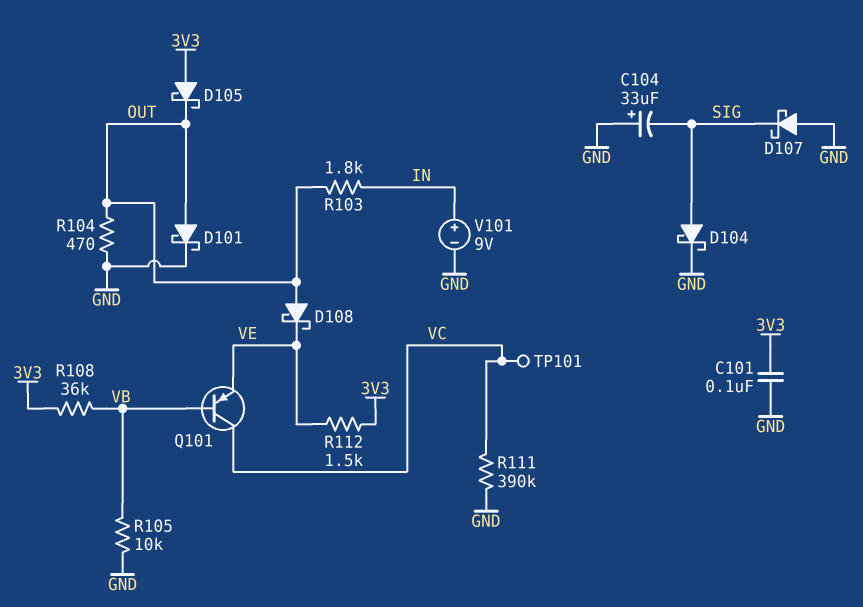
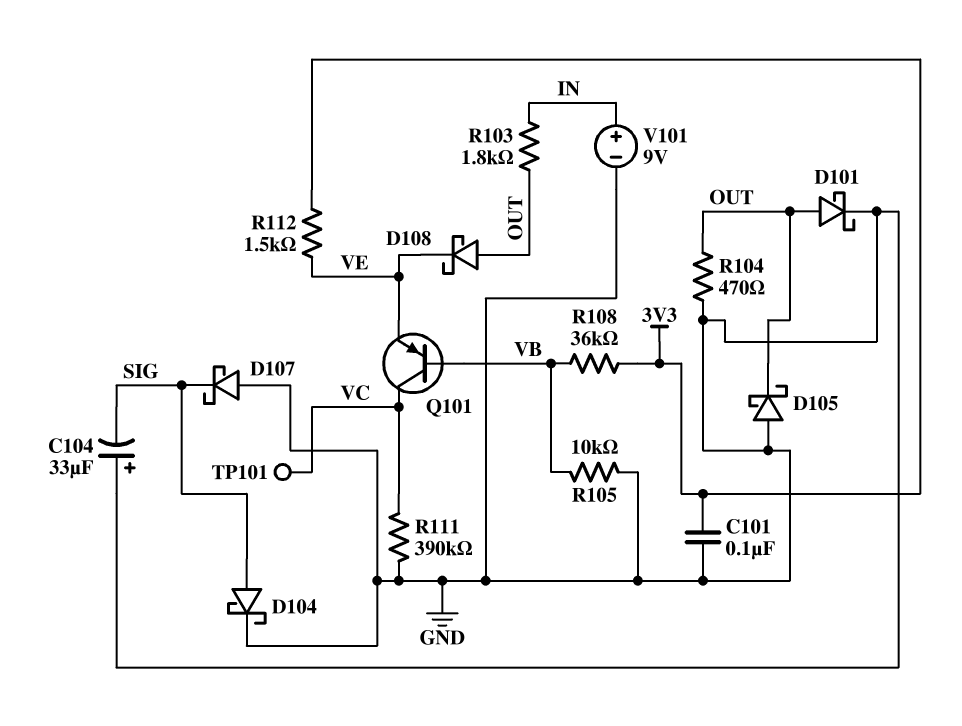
D105: schottky (A 3V3, K OUT) -> schottky (A GND, K OUT)

